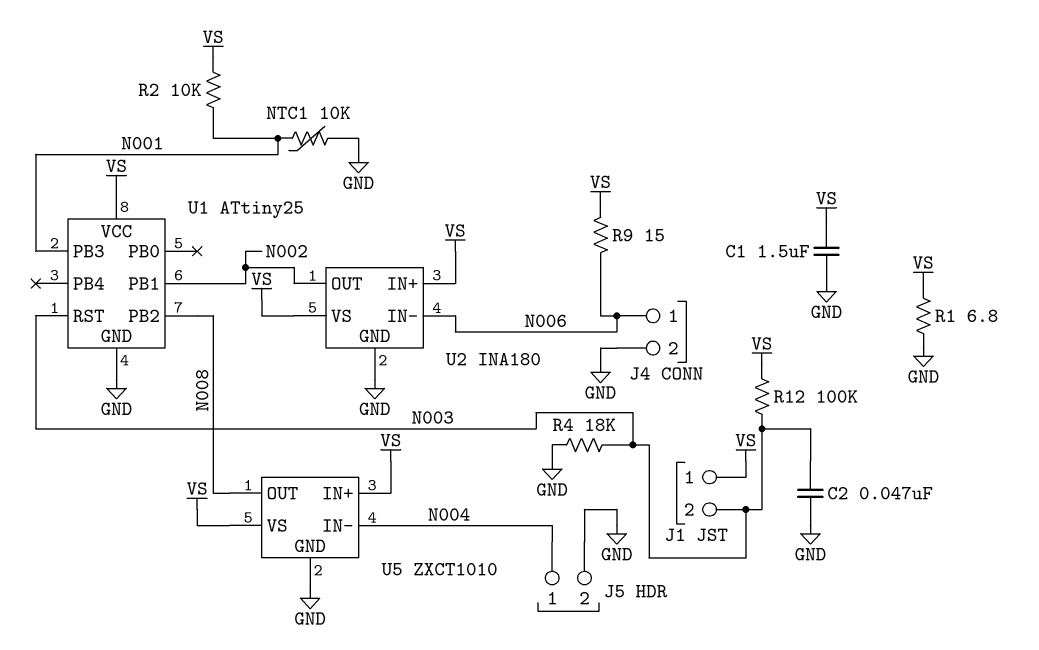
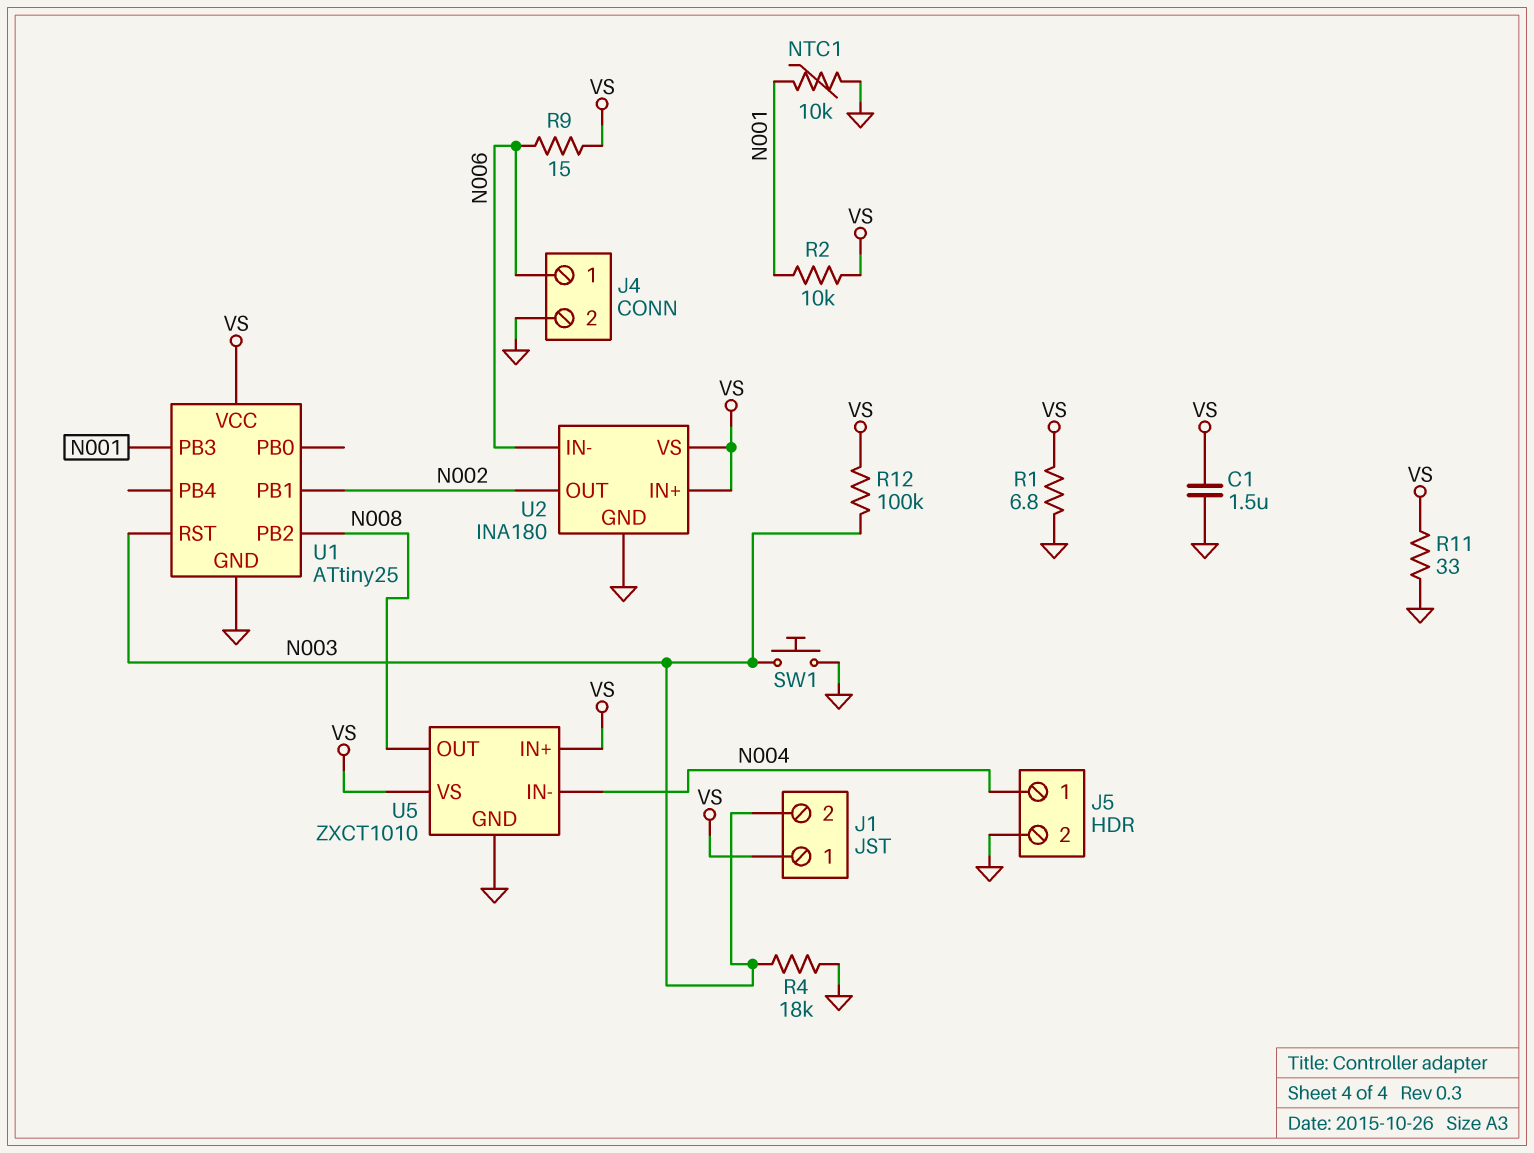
C2: 47nF (GND, N003) -> none
R11: none -> 33 (GND, VS)
SW1: none -> button (GND, N003)

